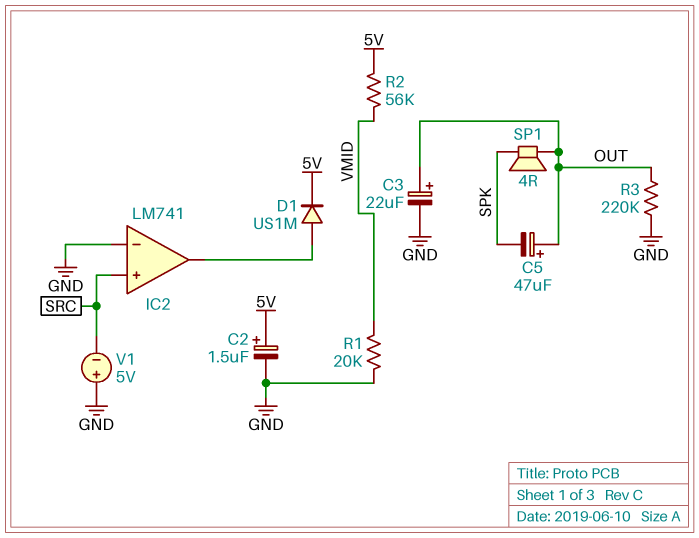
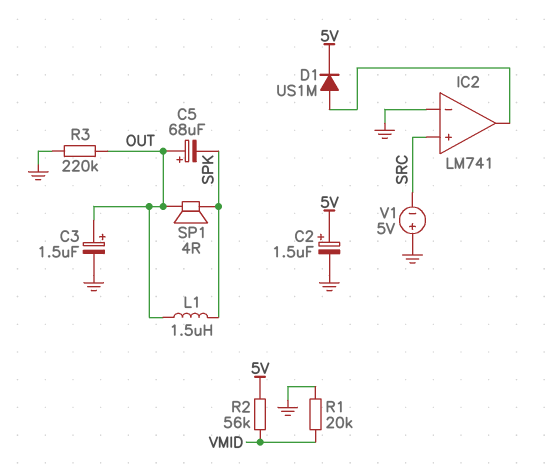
C3: 22uF (plus OUT, minus GND) -> 1.5uF (plus OUT, minus GND)
C5: 47uF (plus OUT, minus SPK) -> 68uF (plus OUT, minus SPK)
L1: none -> 1.5uH (OUT, SPK)

